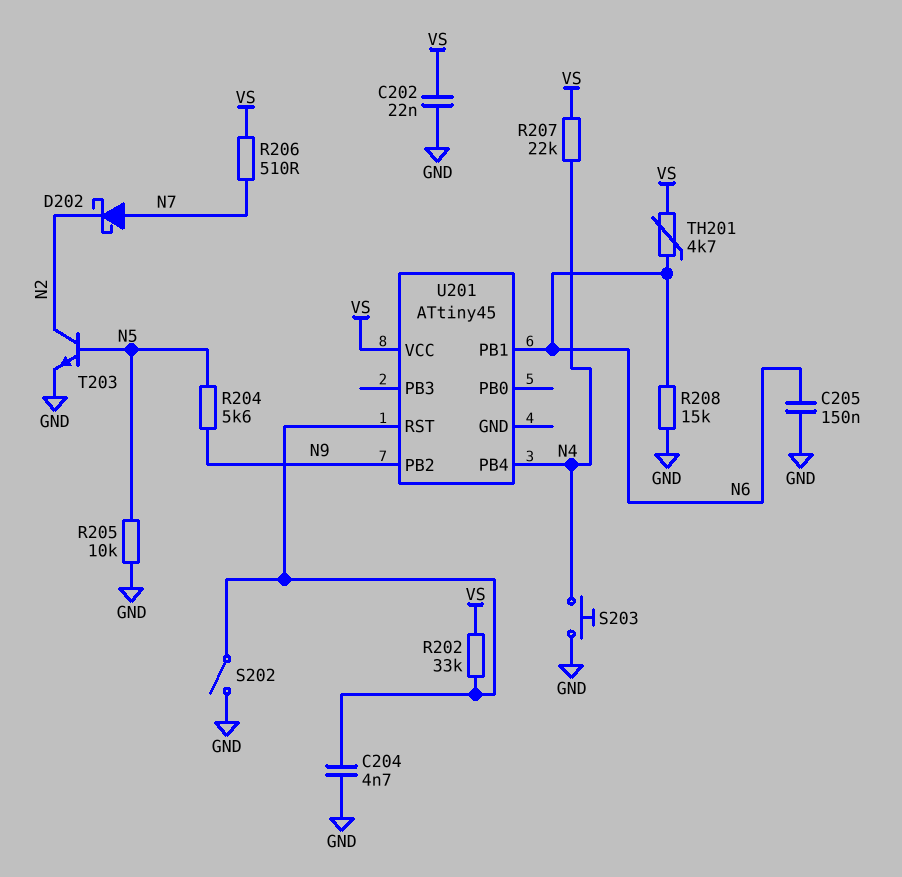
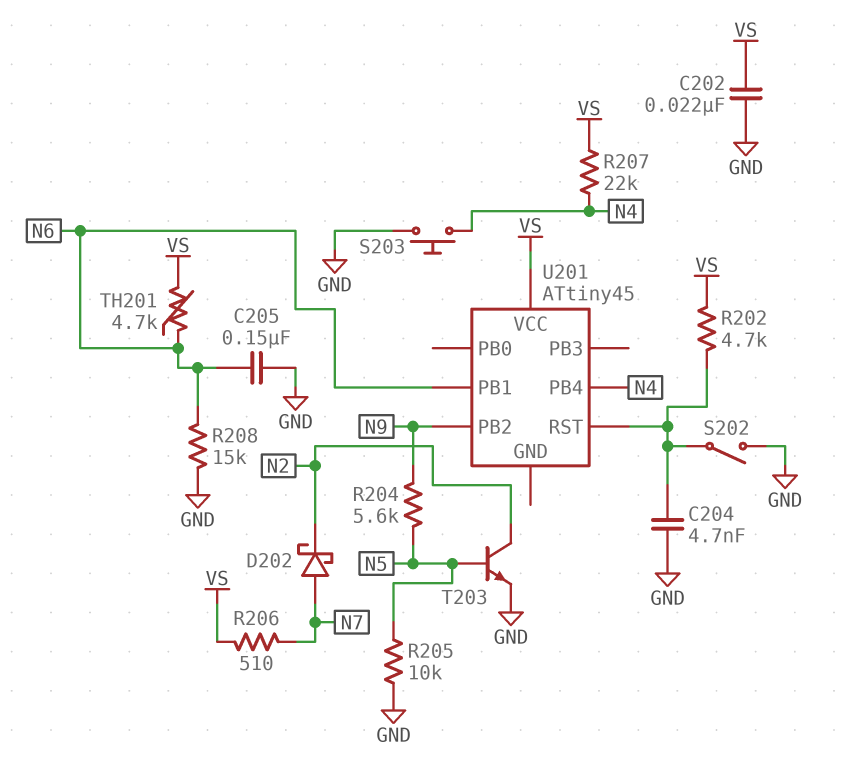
R202: 33k (U201/RST, VS) -> 4.7k (U201/RST, VS)

